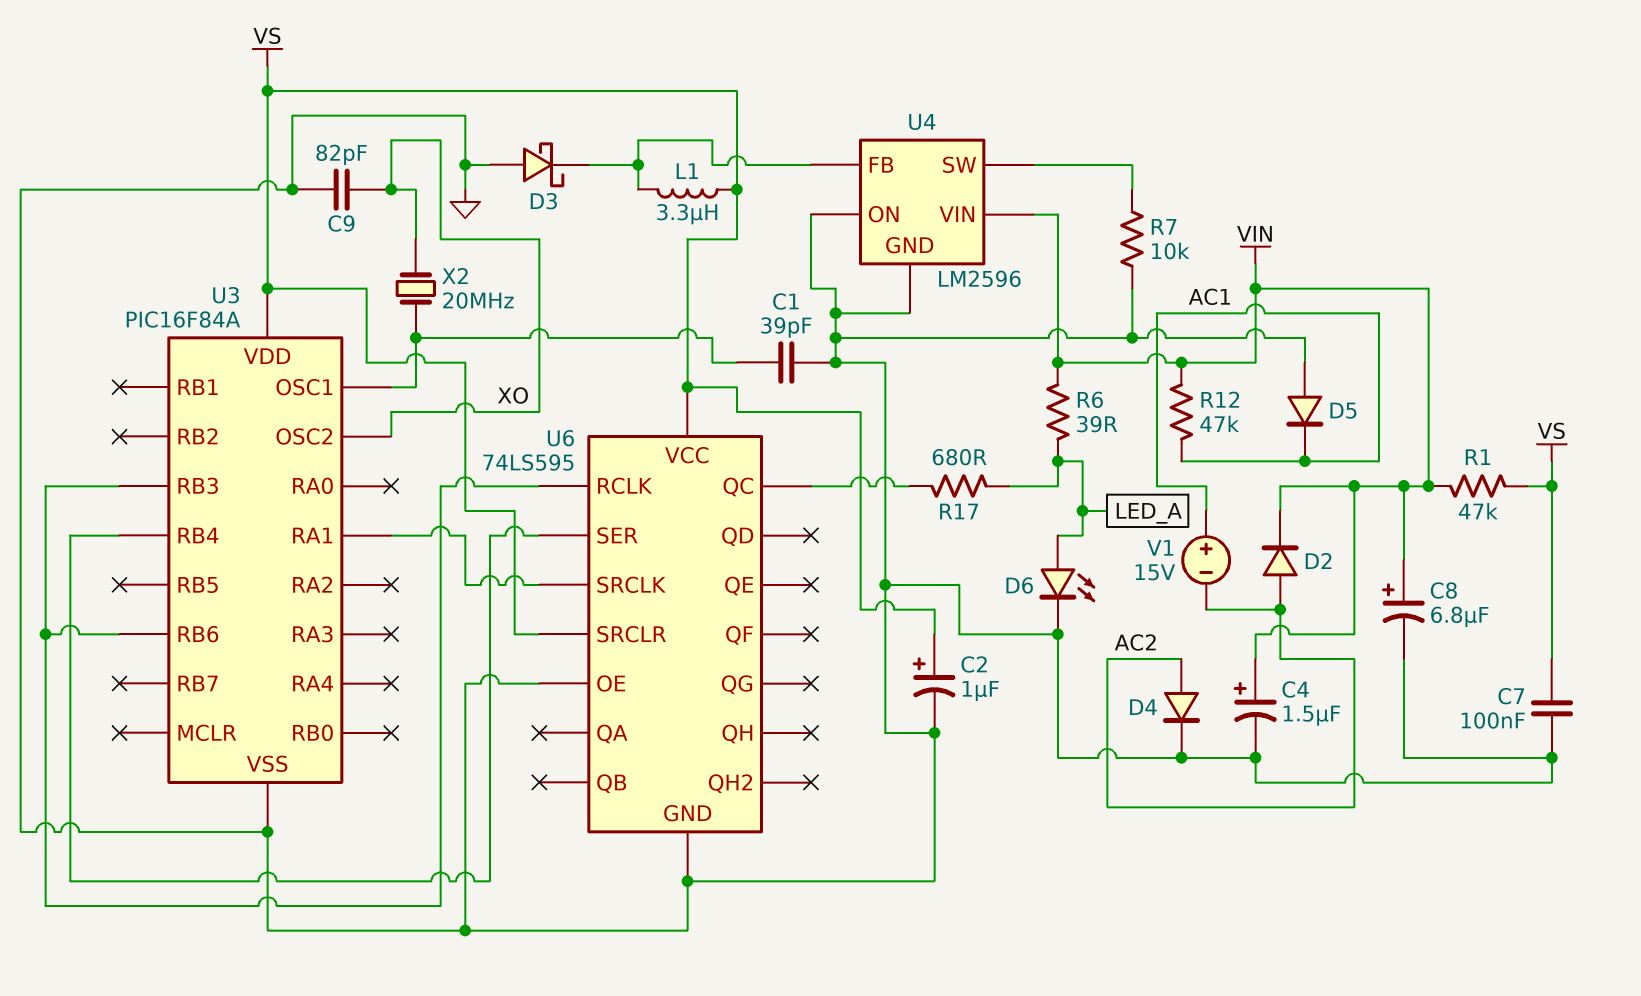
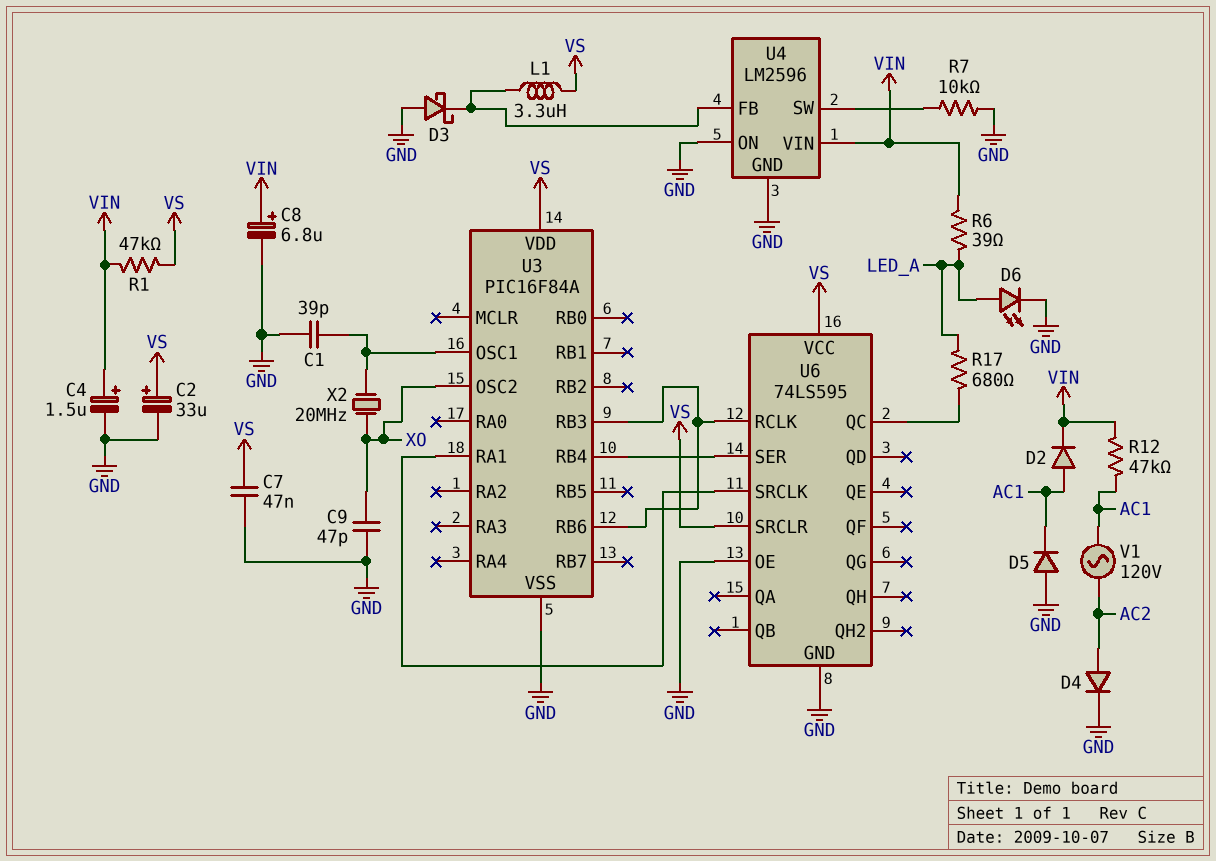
C2: 1uF (plus VS, minus GND) -> 33uF (plus VS, minus GND)
C7: 100nF (GND, VS) -> 47nF (GND, VS)
C9: 82pF (GND, XO) -> 47pF (GND, XO)
D2: diode (A AC2, K VIN) -> diode (A AC1, K VIN)
V1: 15V (plus AC1, minus AC2) -> AC 120V (AC1, AC2)

